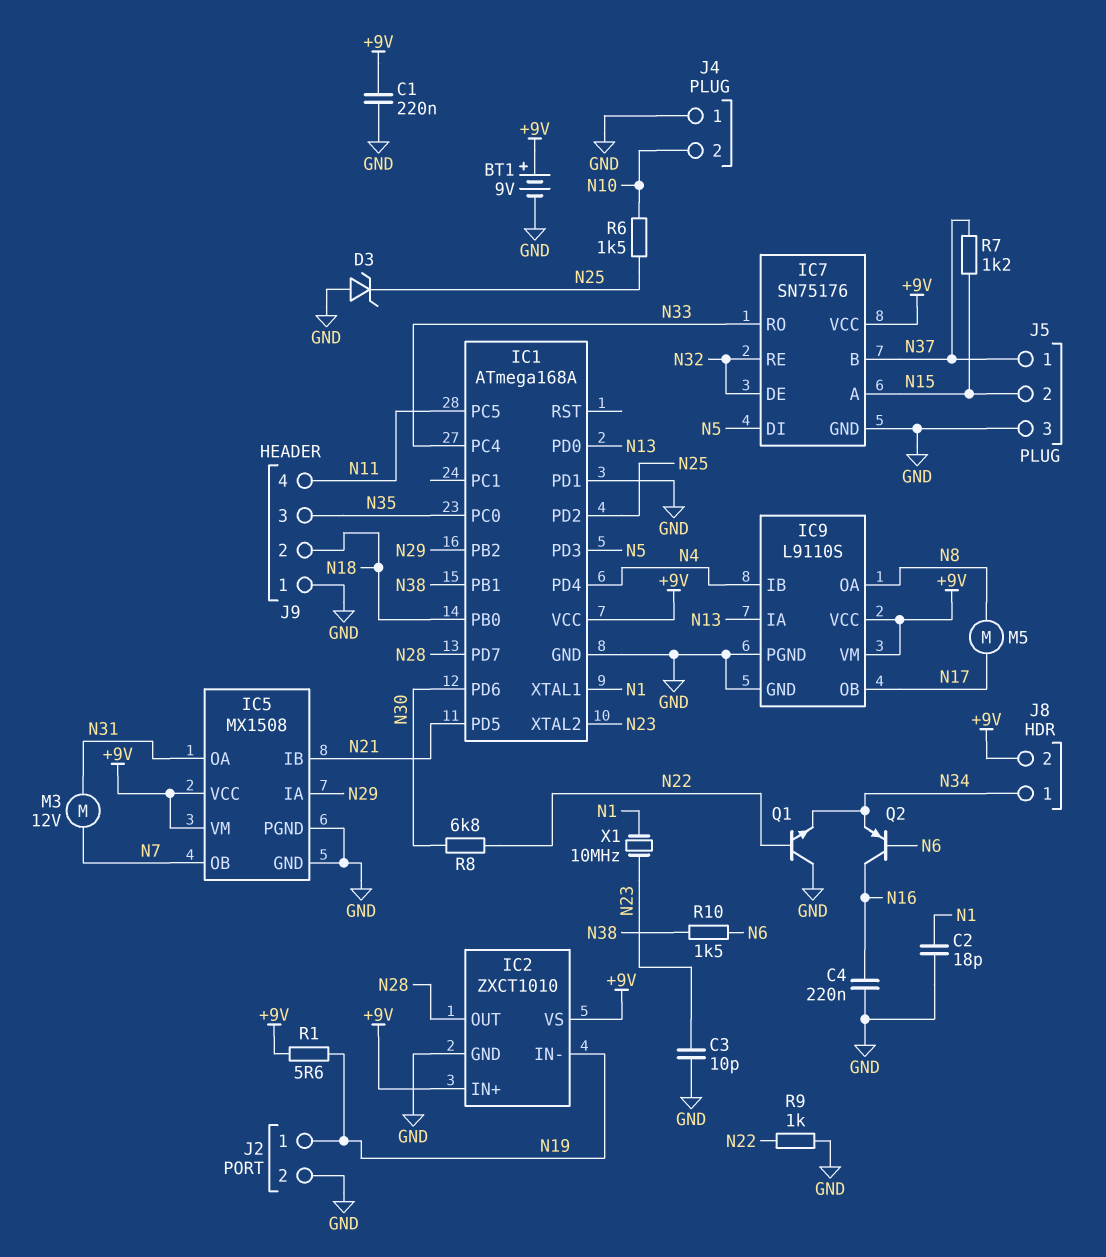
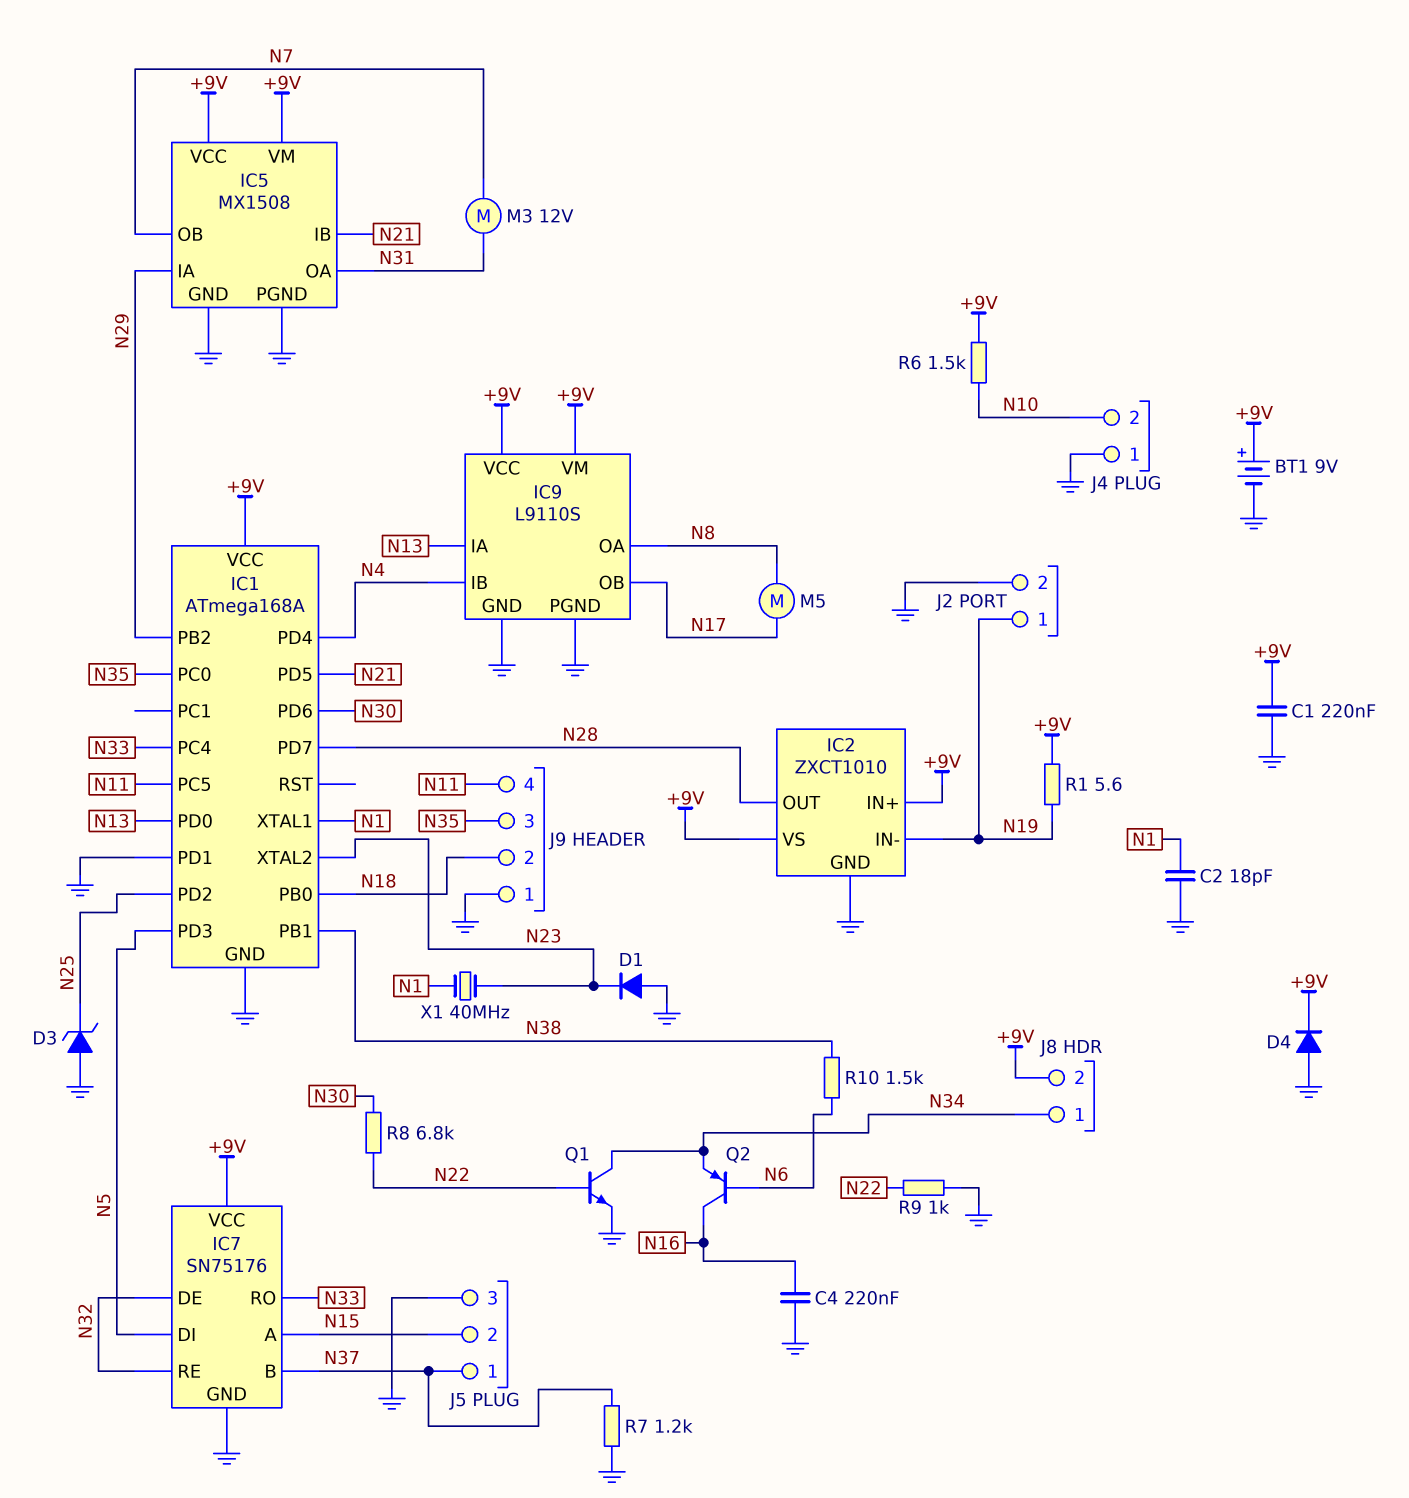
C3: 10pF (GND, N23) -> none
D1: none -> diode (A GND, K N23)
D4: none -> diode (A GND, K +9V)
Q1: NPN (B N22, C GND, E N34) -> NPN (B N22, C N34, E GND)
R6: 1.5k (N10, N25) -> 1.5k (+9V, N10)
R7: 1.2k (N15, N37) -> 1.2k (GND, N37)
X1: 10MHz (N1, N23) -> 40MHz (N1, N23)

